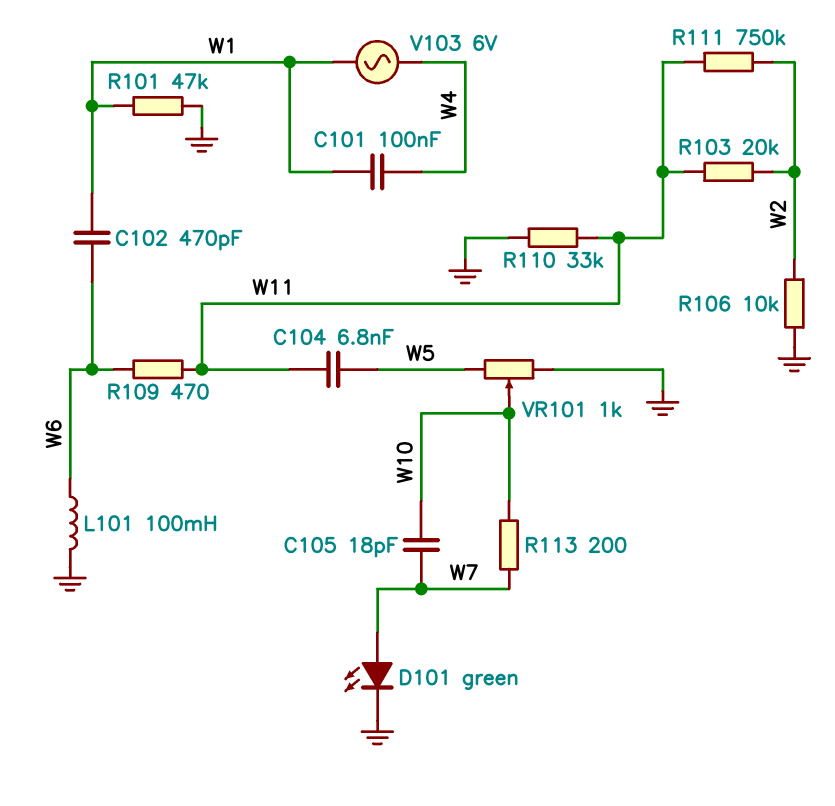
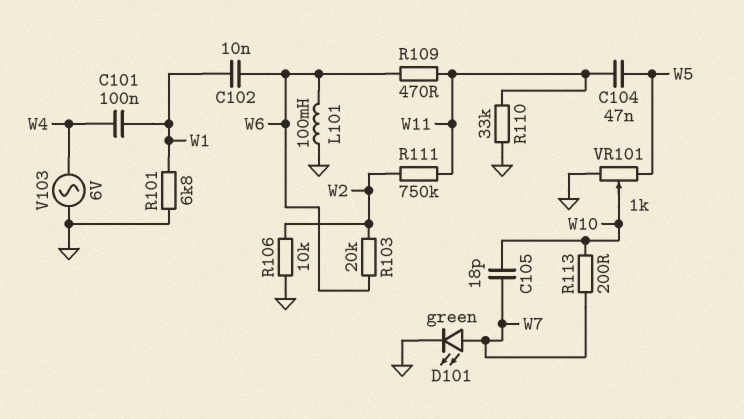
C102: 470pF (W1, W6) -> 10nF (W1, W6)
C104: 6.8nF (W5, W11) -> 47nF (W5, W11)
R101: 47k (GND, W1) -> 6.8k (GND, W1)
R103: 20k (W2, W11) -> 20k (W2, W6)
V103: AC 6V (W1, W4) -> AC 6V (GND, W4)

